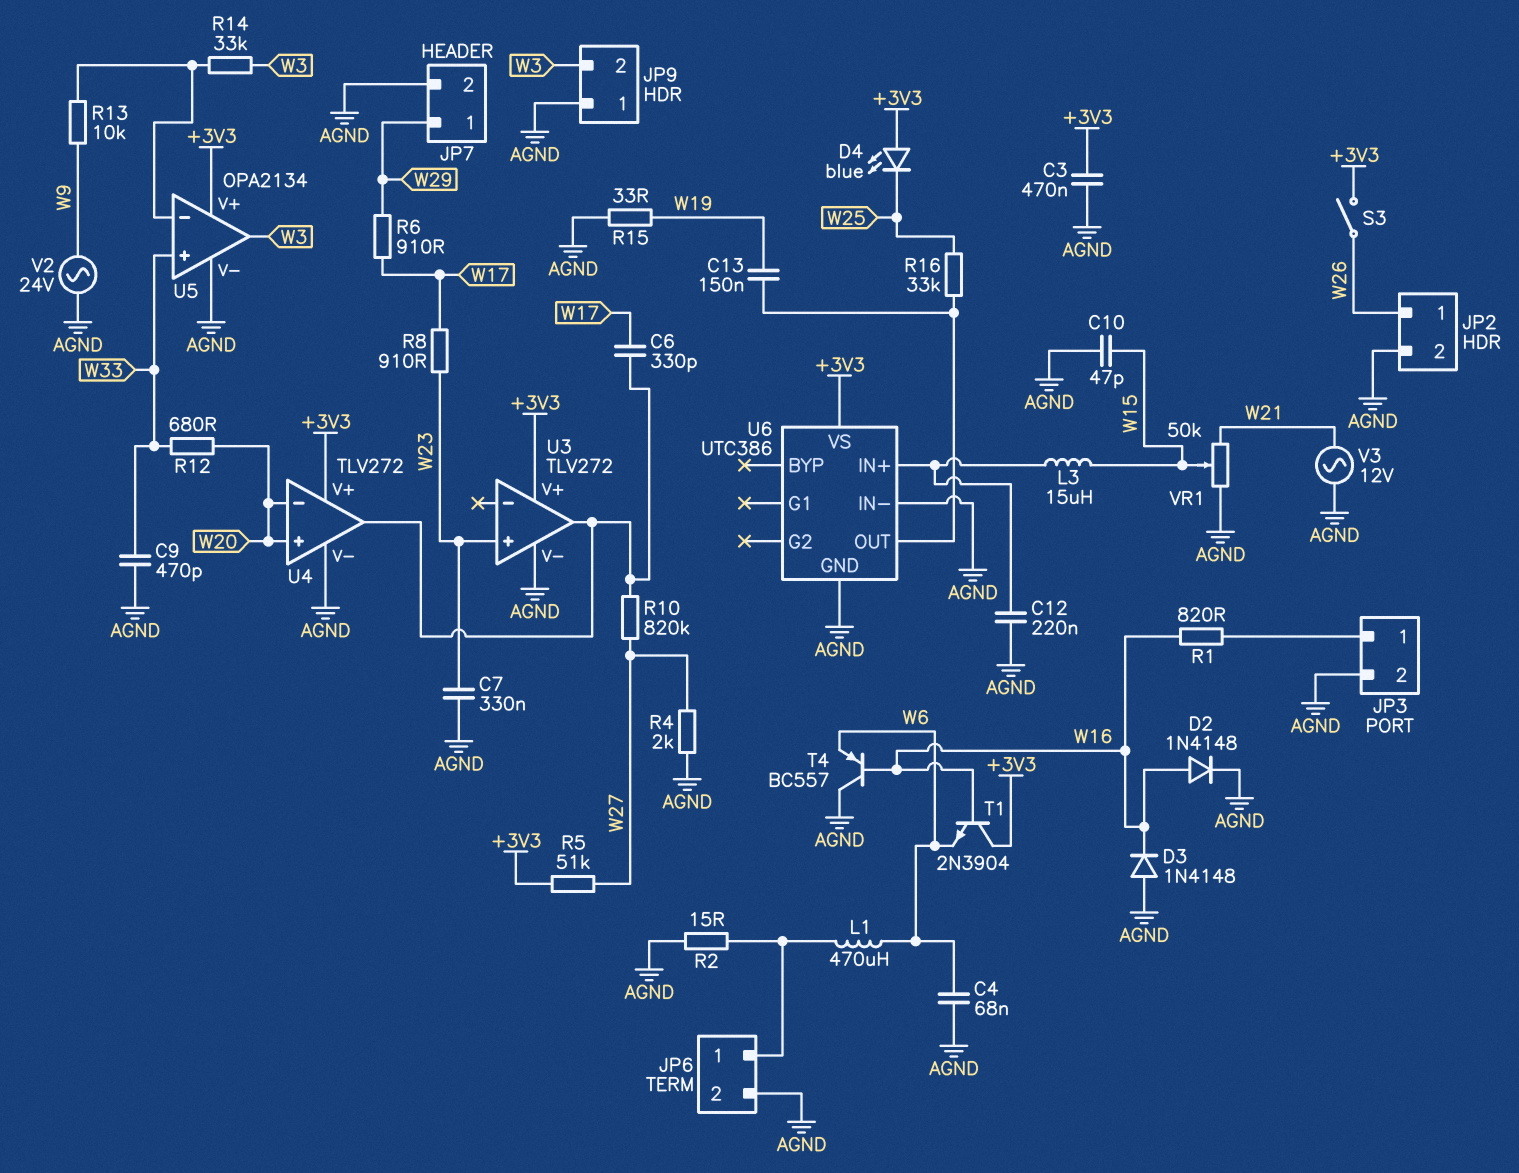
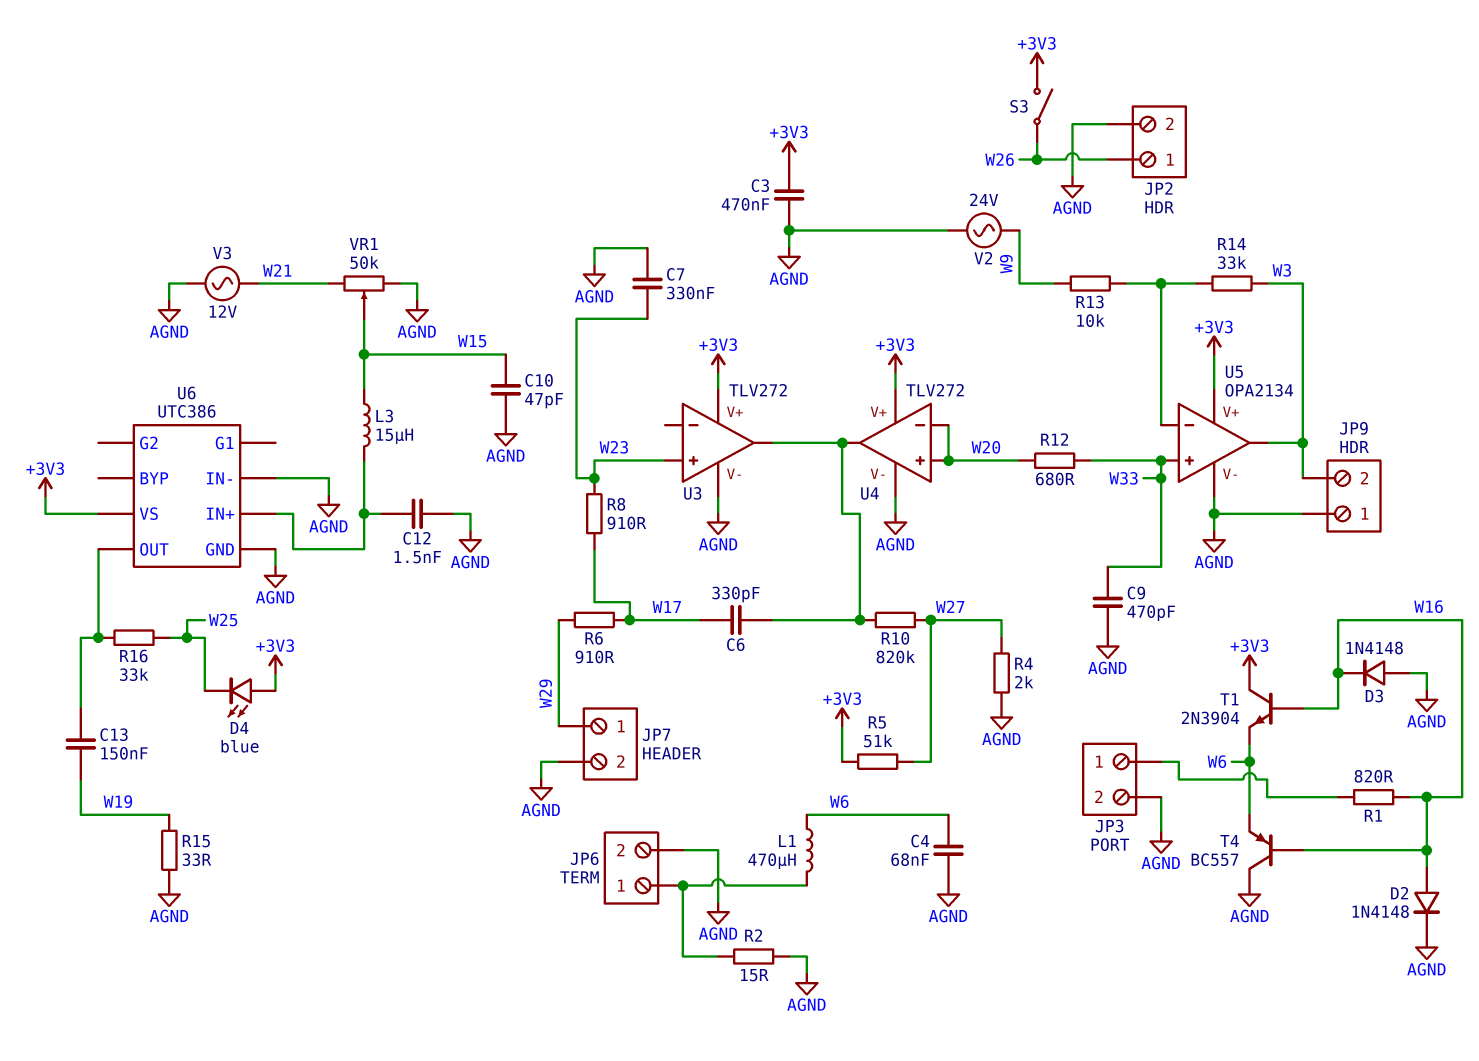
C12: 220nF (AGND, U6/IN+) -> 1.5nF (AGND, U6/IN+)

